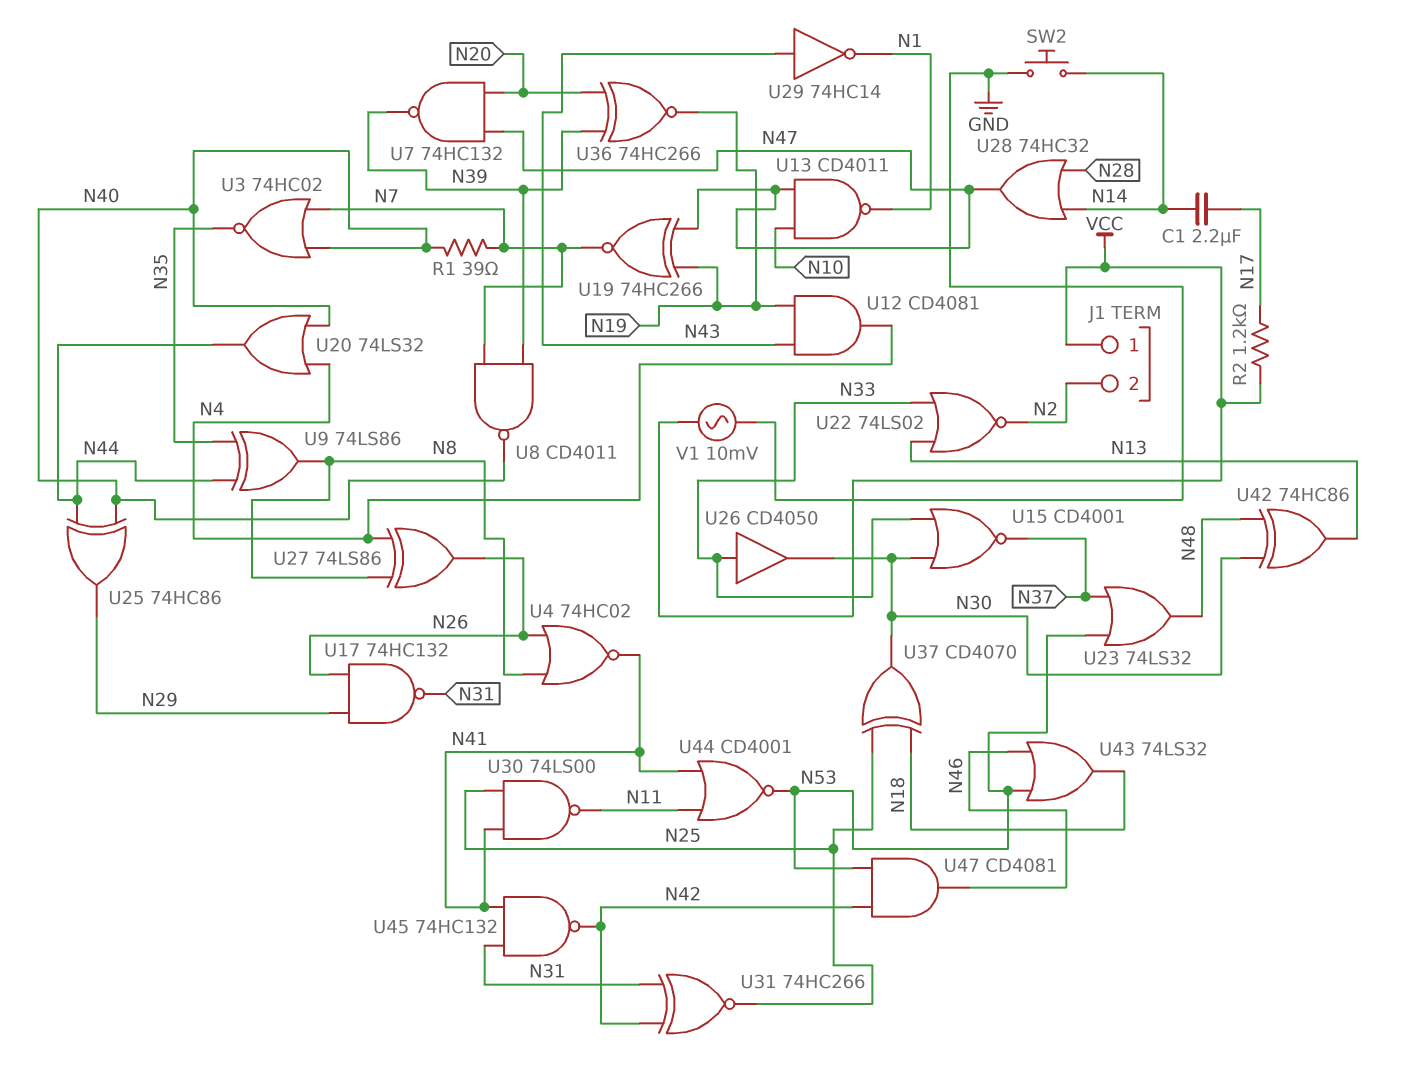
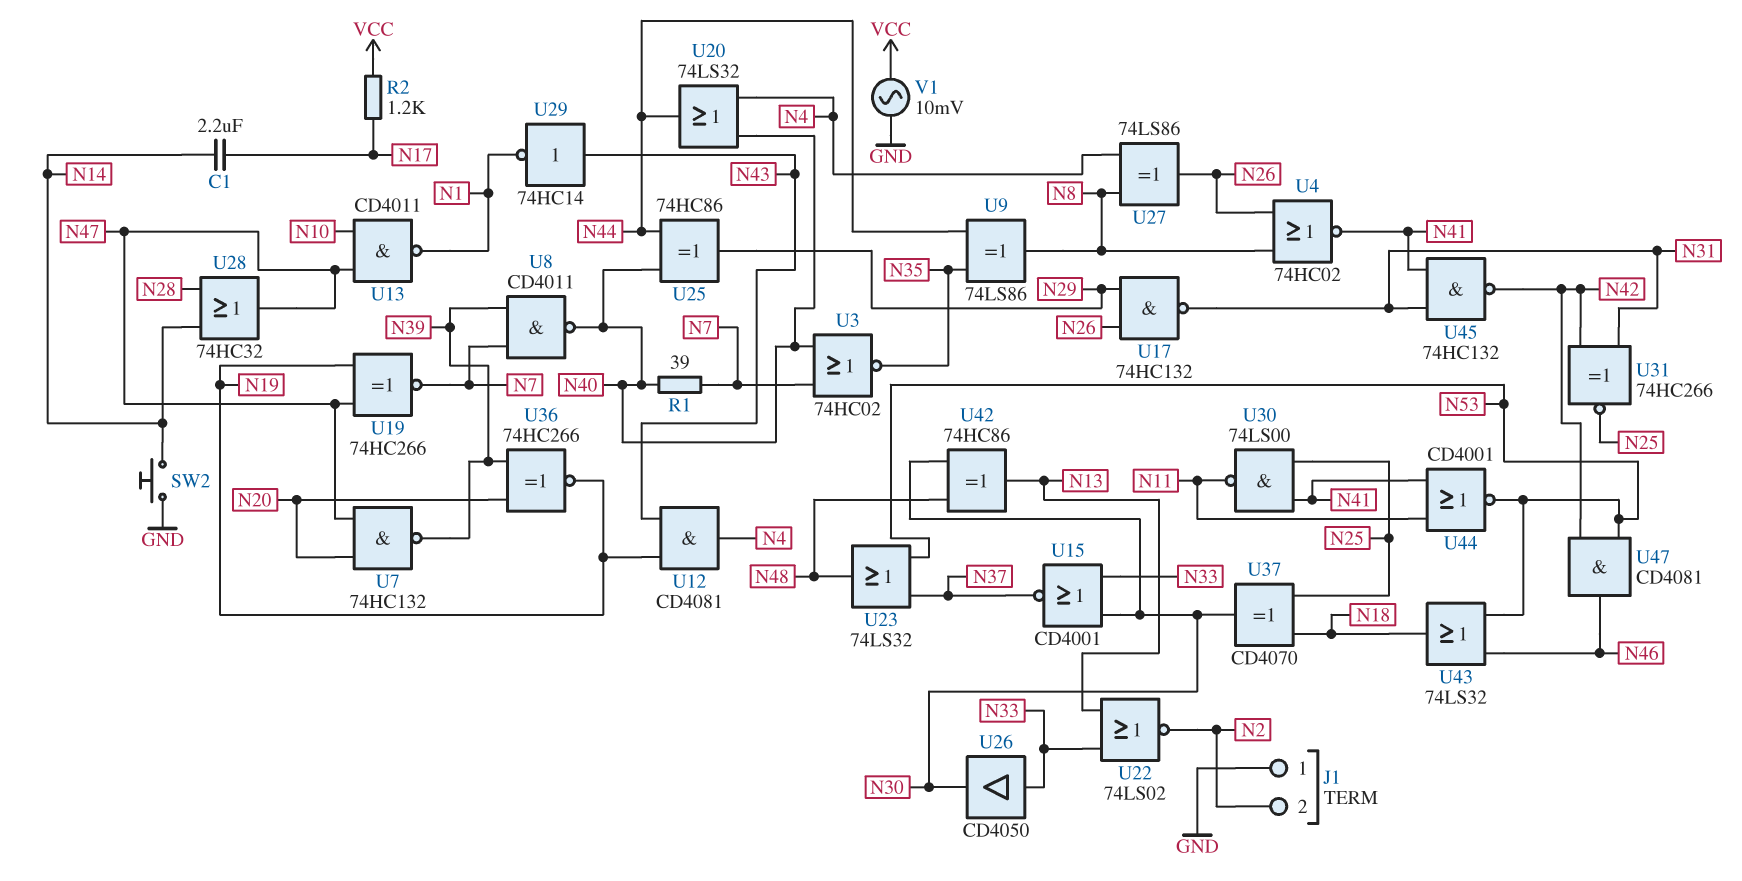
J1 pin 1: VCC -> GND

